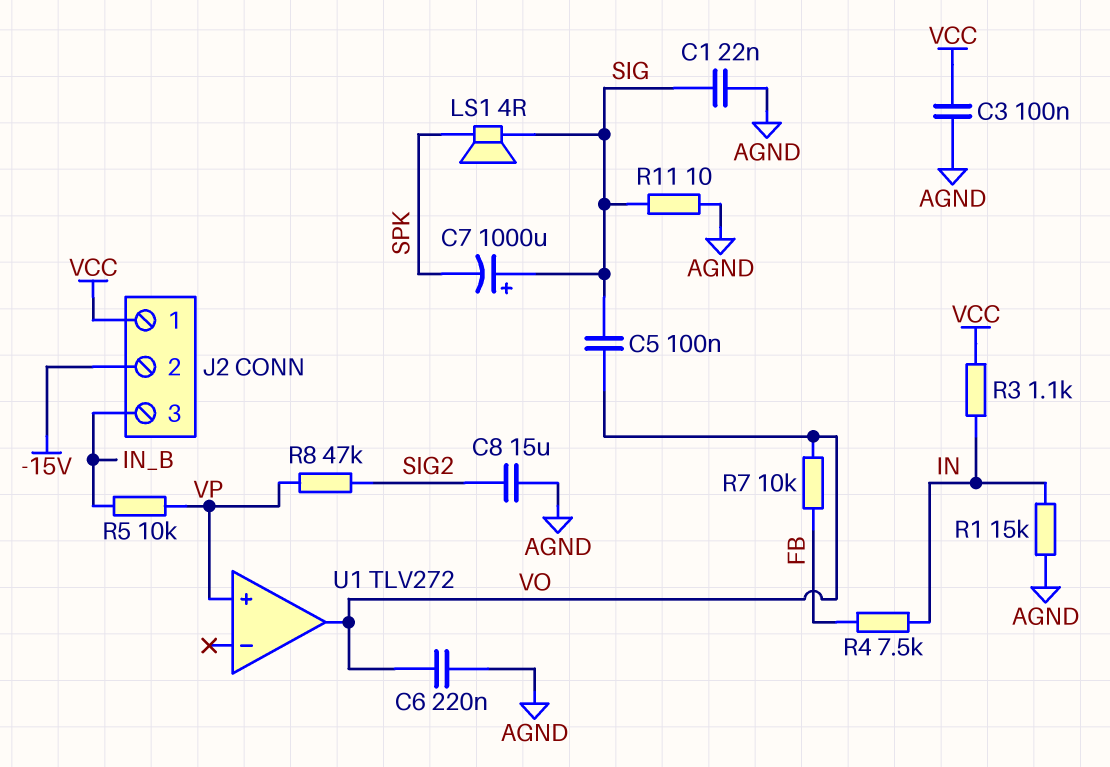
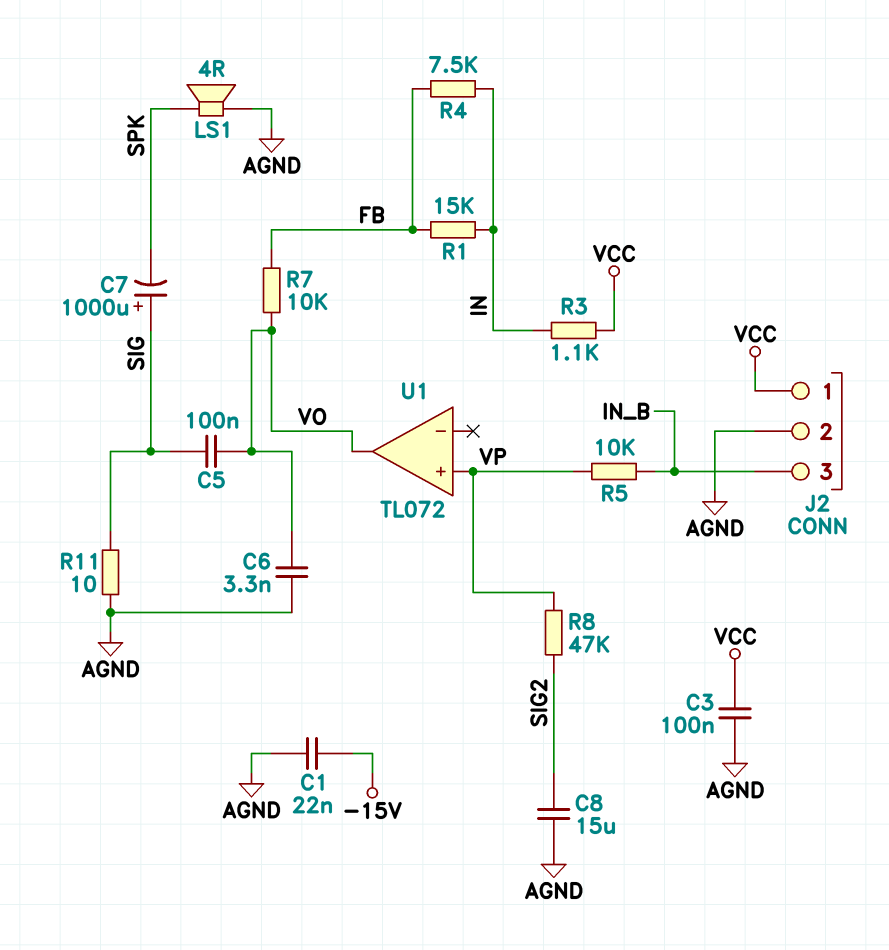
C1: 22nF (AGND, SIG) -> 22nF (-15V, AGND)
C6: 220nF (AGND, VO) -> 3.3nF (AGND, VO)
J2 pin 2: -15V -> AGND
LS1: speaker 4R (SIG, SPK) -> speaker 4R (AGND, SPK)
R1: 15k (AGND, IN) -> 15k (FB, IN)
U1: TLV272 -> TL072

